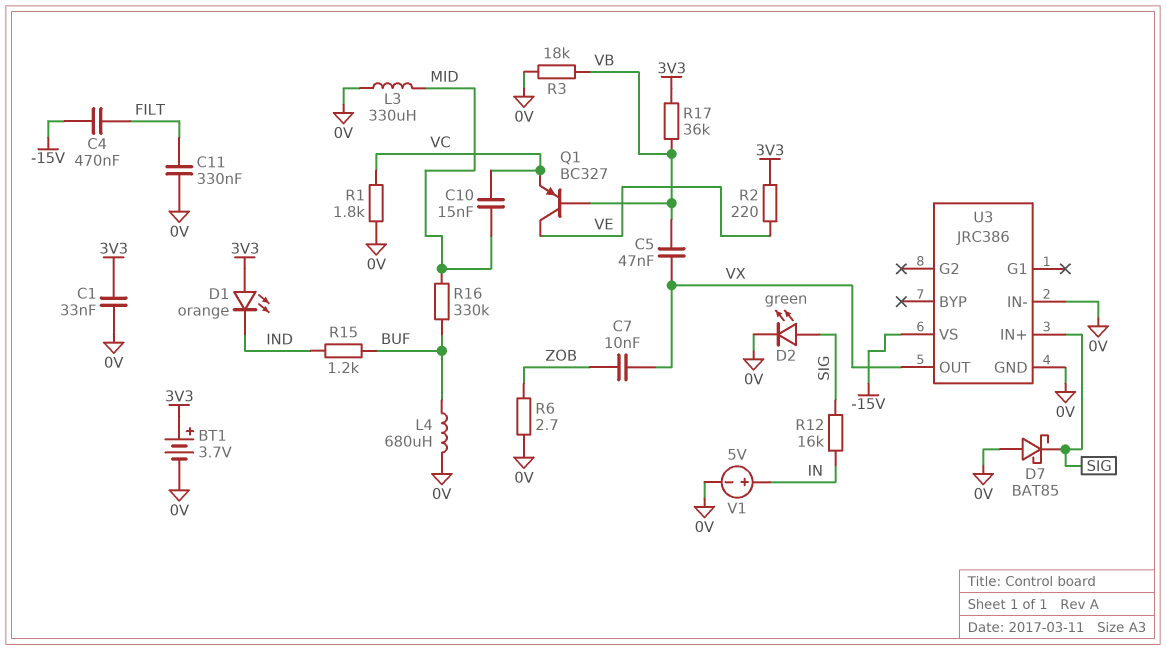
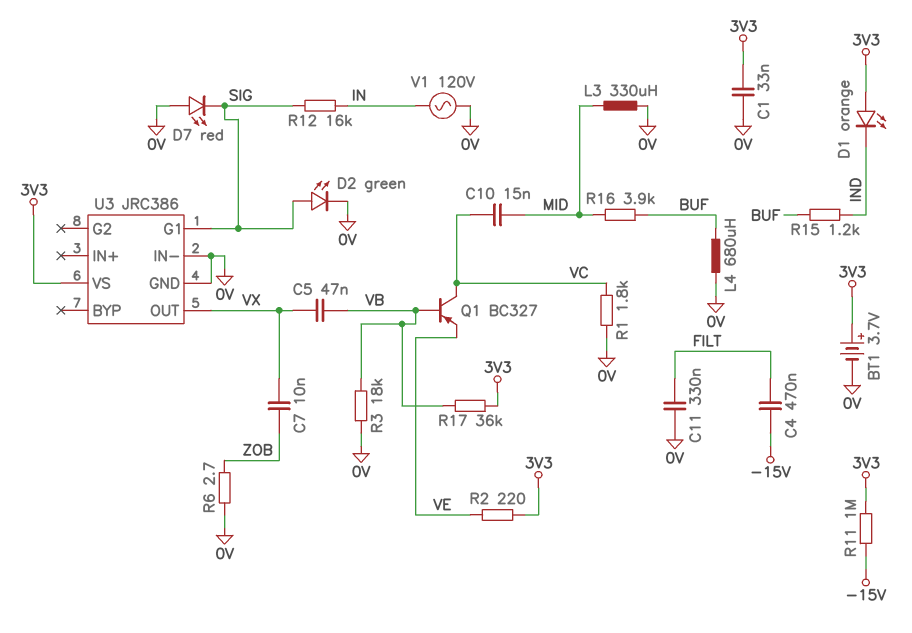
D7: schottky BAT85 (A 0V, K SIG) -> LED red (A 0V, K SIG)
Q1: PNP BC327 (B VB, C VE, E VC) -> PNP BC327 (B VB, C VC, E VE)
R11: none -> 1M (-15V, 3V3)
R16: 330k (BUF, MID) -> 3.9k (BUF, MID)
U3 pin G1: none -> SIG
U3 pin IN+: SIG -> none
U3 pin VS: -15V -> 3V3
V1: 5V (plus IN, minus 0V) -> AC 120V (0V, IN)

